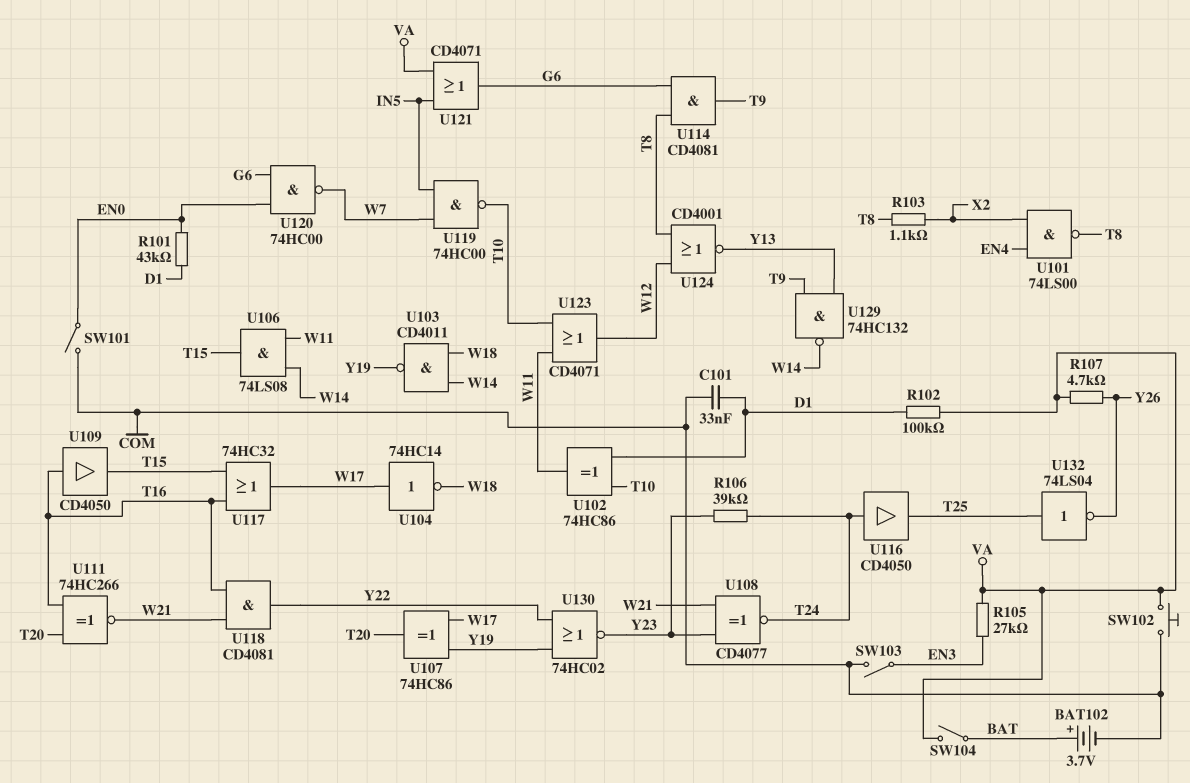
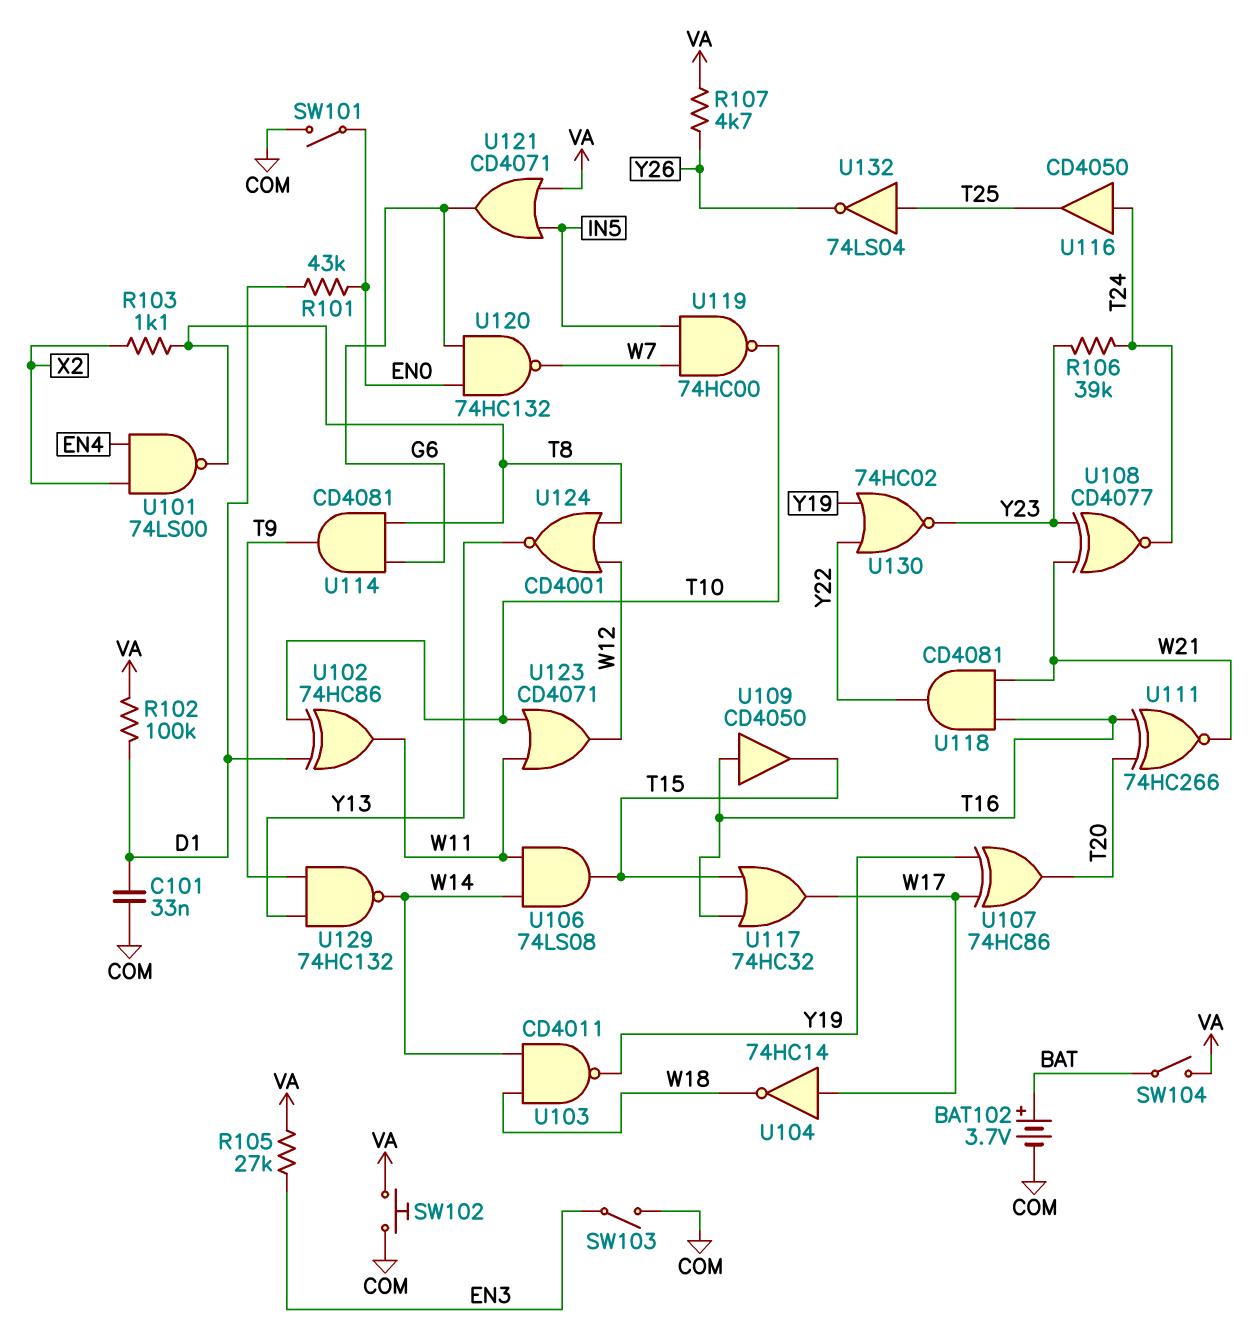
U120: NAND 74HC00 (in EN0, in G6, out W7) -> NAND 74HC132 (in EN0, in G6, out W7)

